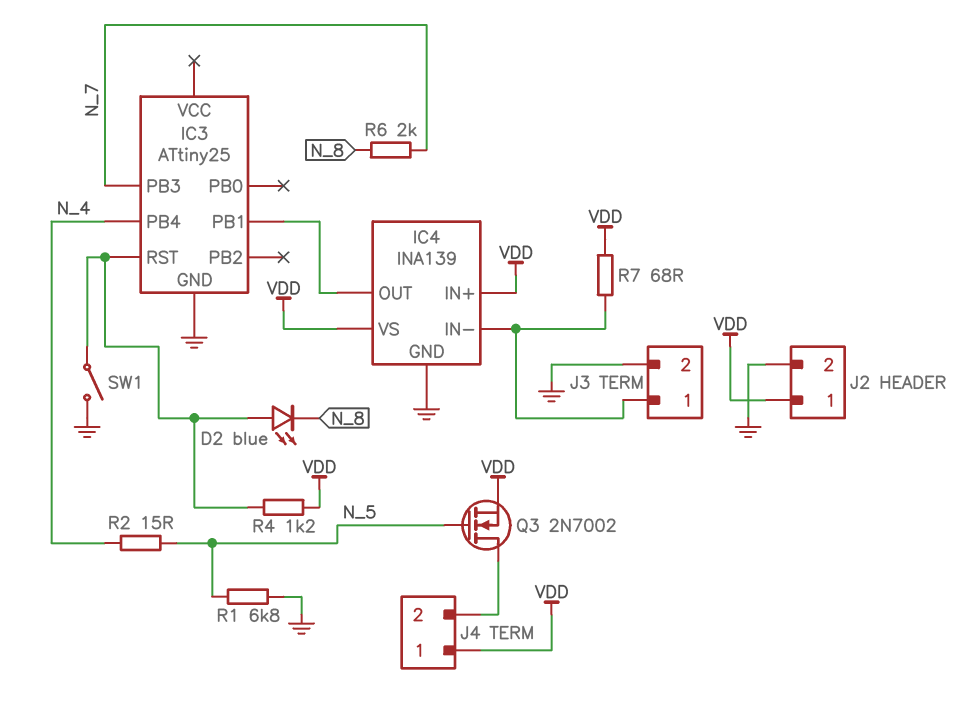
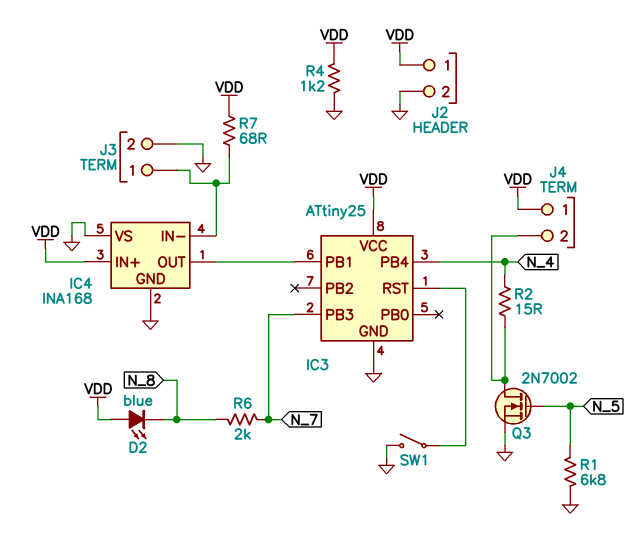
D2: LED blue (A IC3/RST, K N_8) -> LED blue (A VDD, K N_8)
IC3 pin VCC: none -> VDD
IC4: INA139 -> INA168
IC4 pin VS: VDD -> GND
Q3: NMOS 2N7002 (G N_5, D J4/2, S VDD) -> NMOS 2N7002 (G N_5, D J4/2, S GND)
R2: 15 (N_4, N_5) -> 15 (J4/2, N_4)
R4: 1.2k (IC3/RST, VDD) -> 1.2k (GND, VDD)

